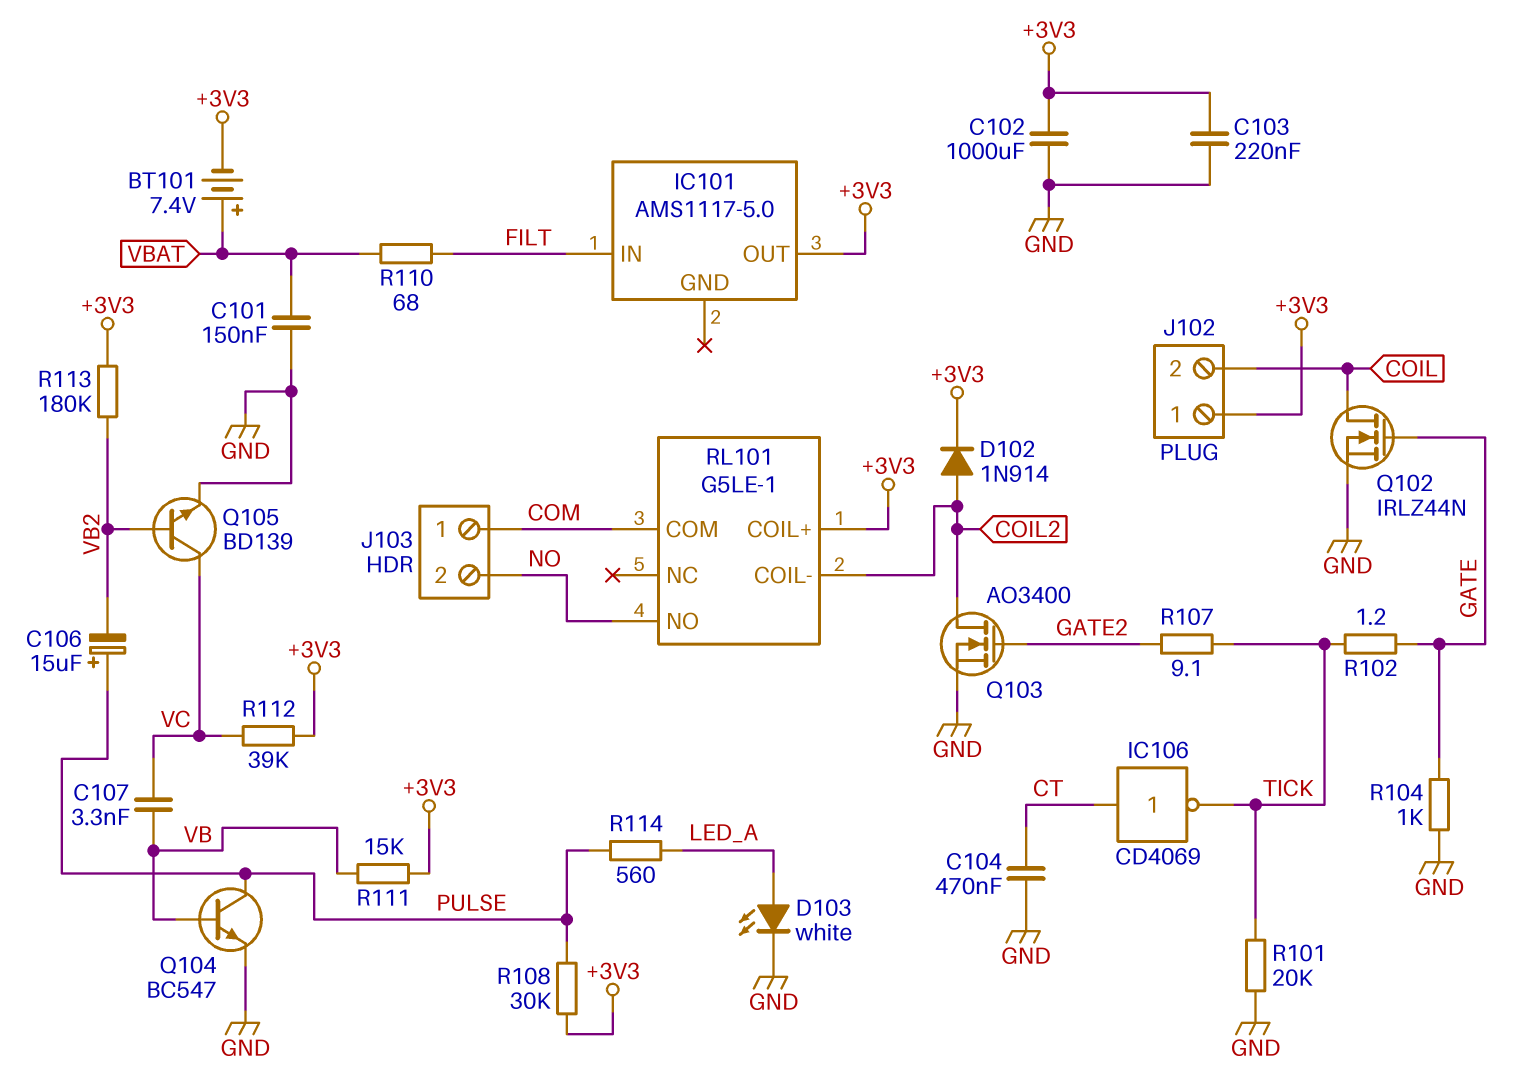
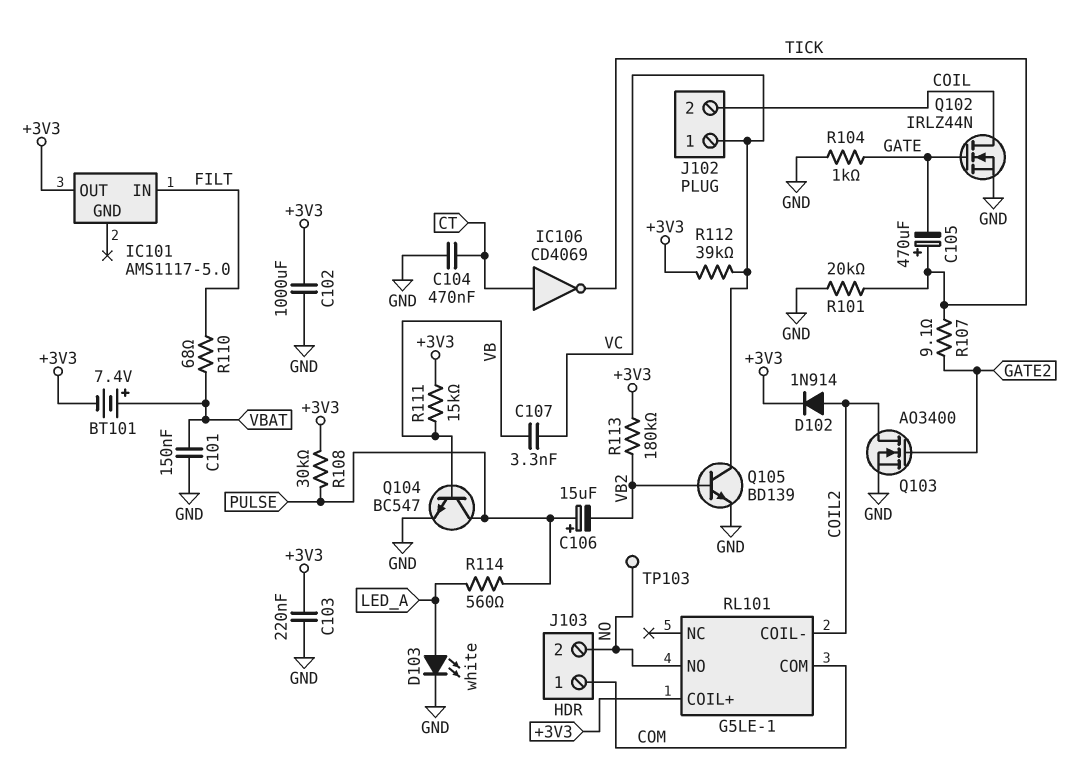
C105: none -> 470uF (plus TICK, minus GATE)
J102 pin 1: +3V3 -> VC
R102: 1.2 (GATE, TICK) -> none
TP103: none -> test point (NO)

